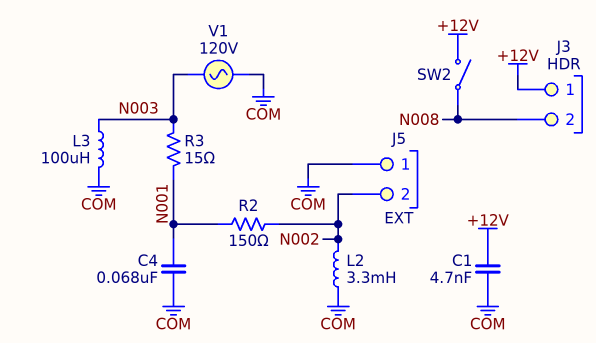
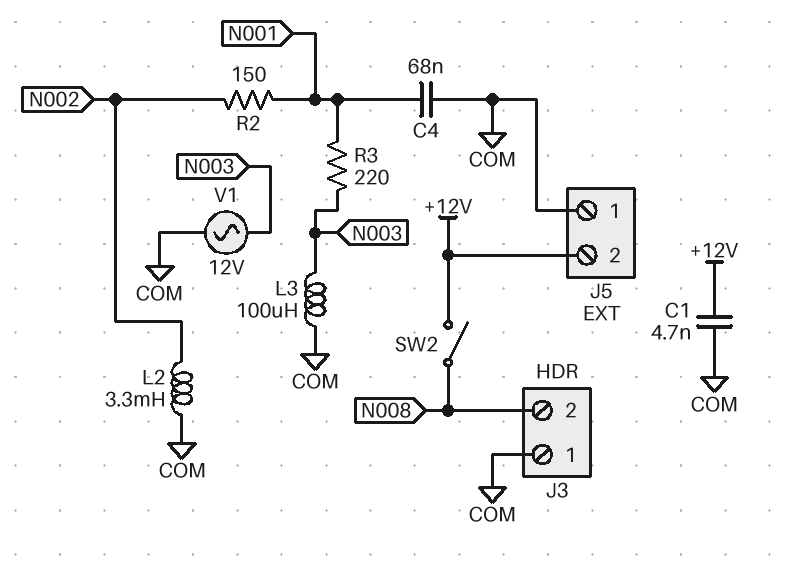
J3 pin 1: +12V -> COM
J5 pin 2: N002 -> +12V
R3: 15 (N001, N003) -> 220 (N001, N003)
V1: AC 120V (COM, N003) -> AC 12V (COM, N003)

